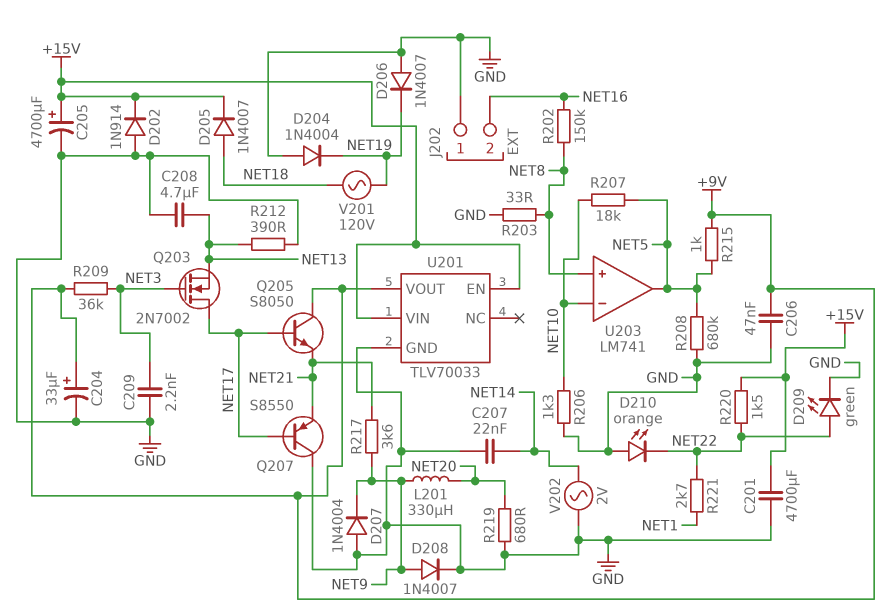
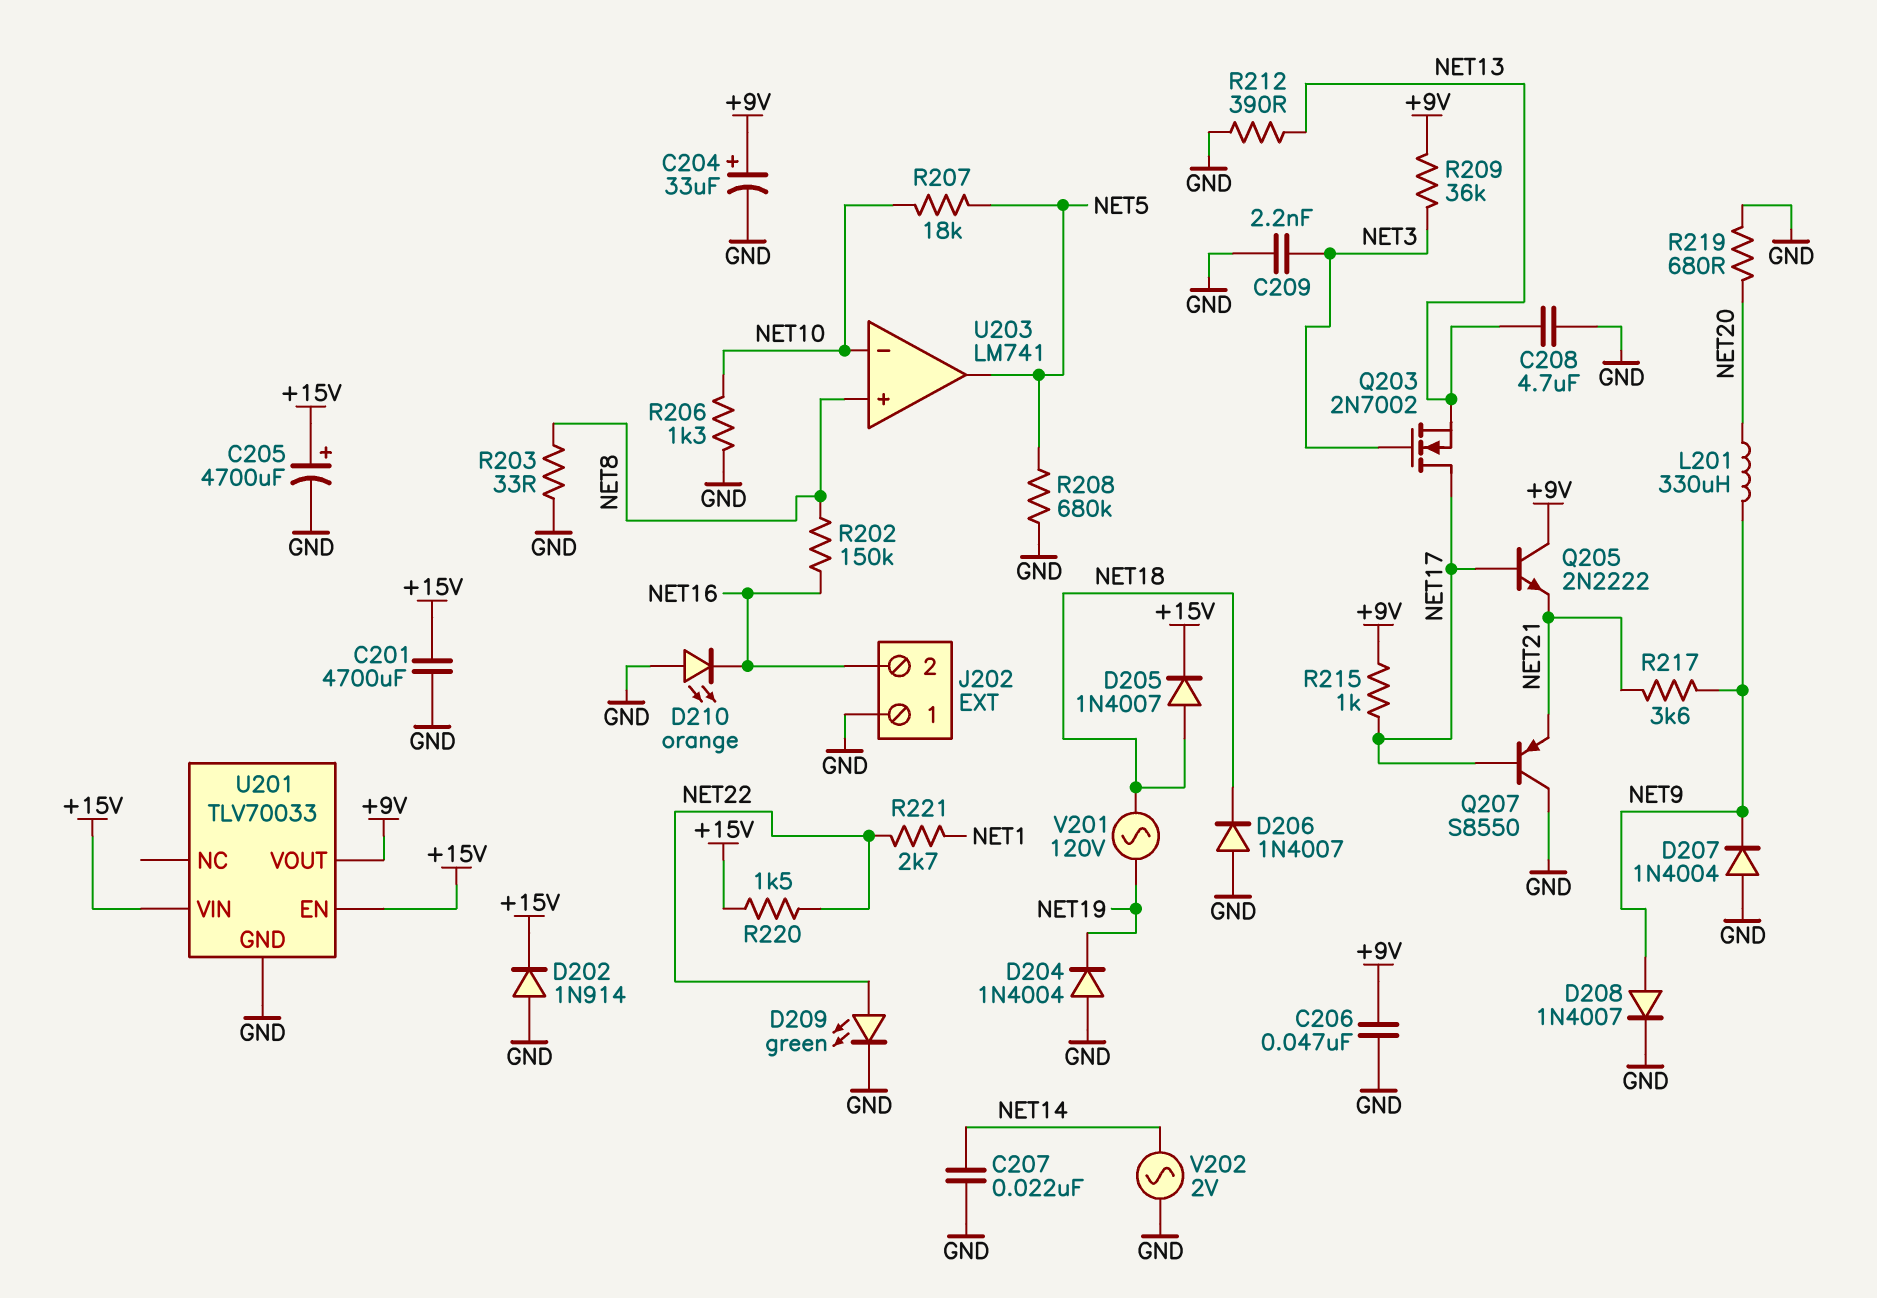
D206: diode 1N4007 (A GND, K NET19) -> diode 1N4007 (A GND, K NET18)
D210: LED orange (A GND, K NET22) -> LED orange (A GND, K NET16)
Q205: NPN S8050 (B NET17, C +9V, E NET21) -> NPN 2N2222 (B NET17, C +9V, E NET21)
R215: 1k (+9V, NET5) -> 1k (+9V, NET17)

